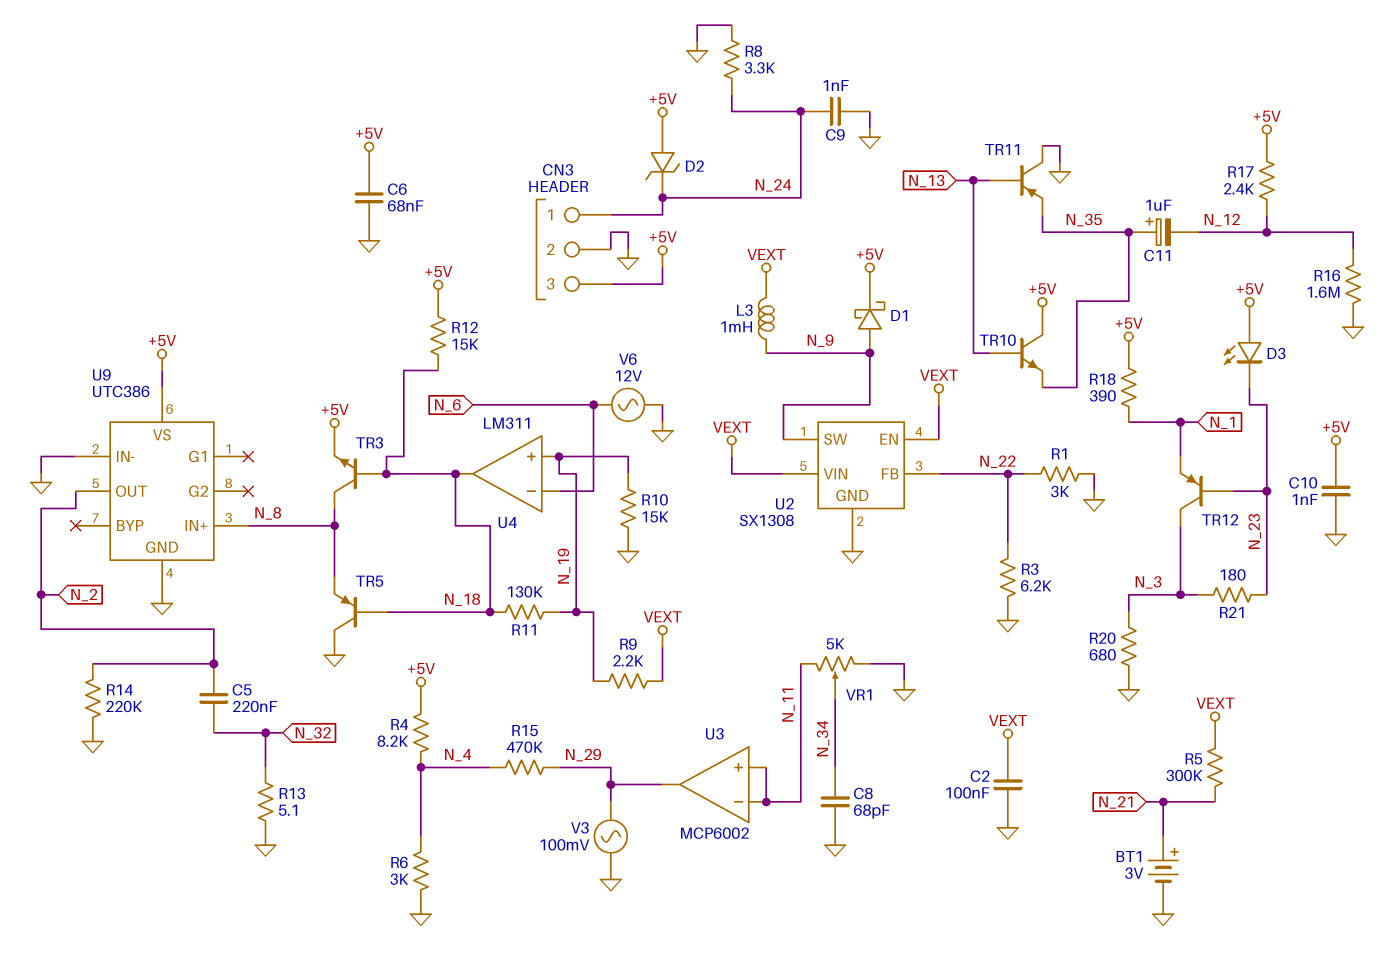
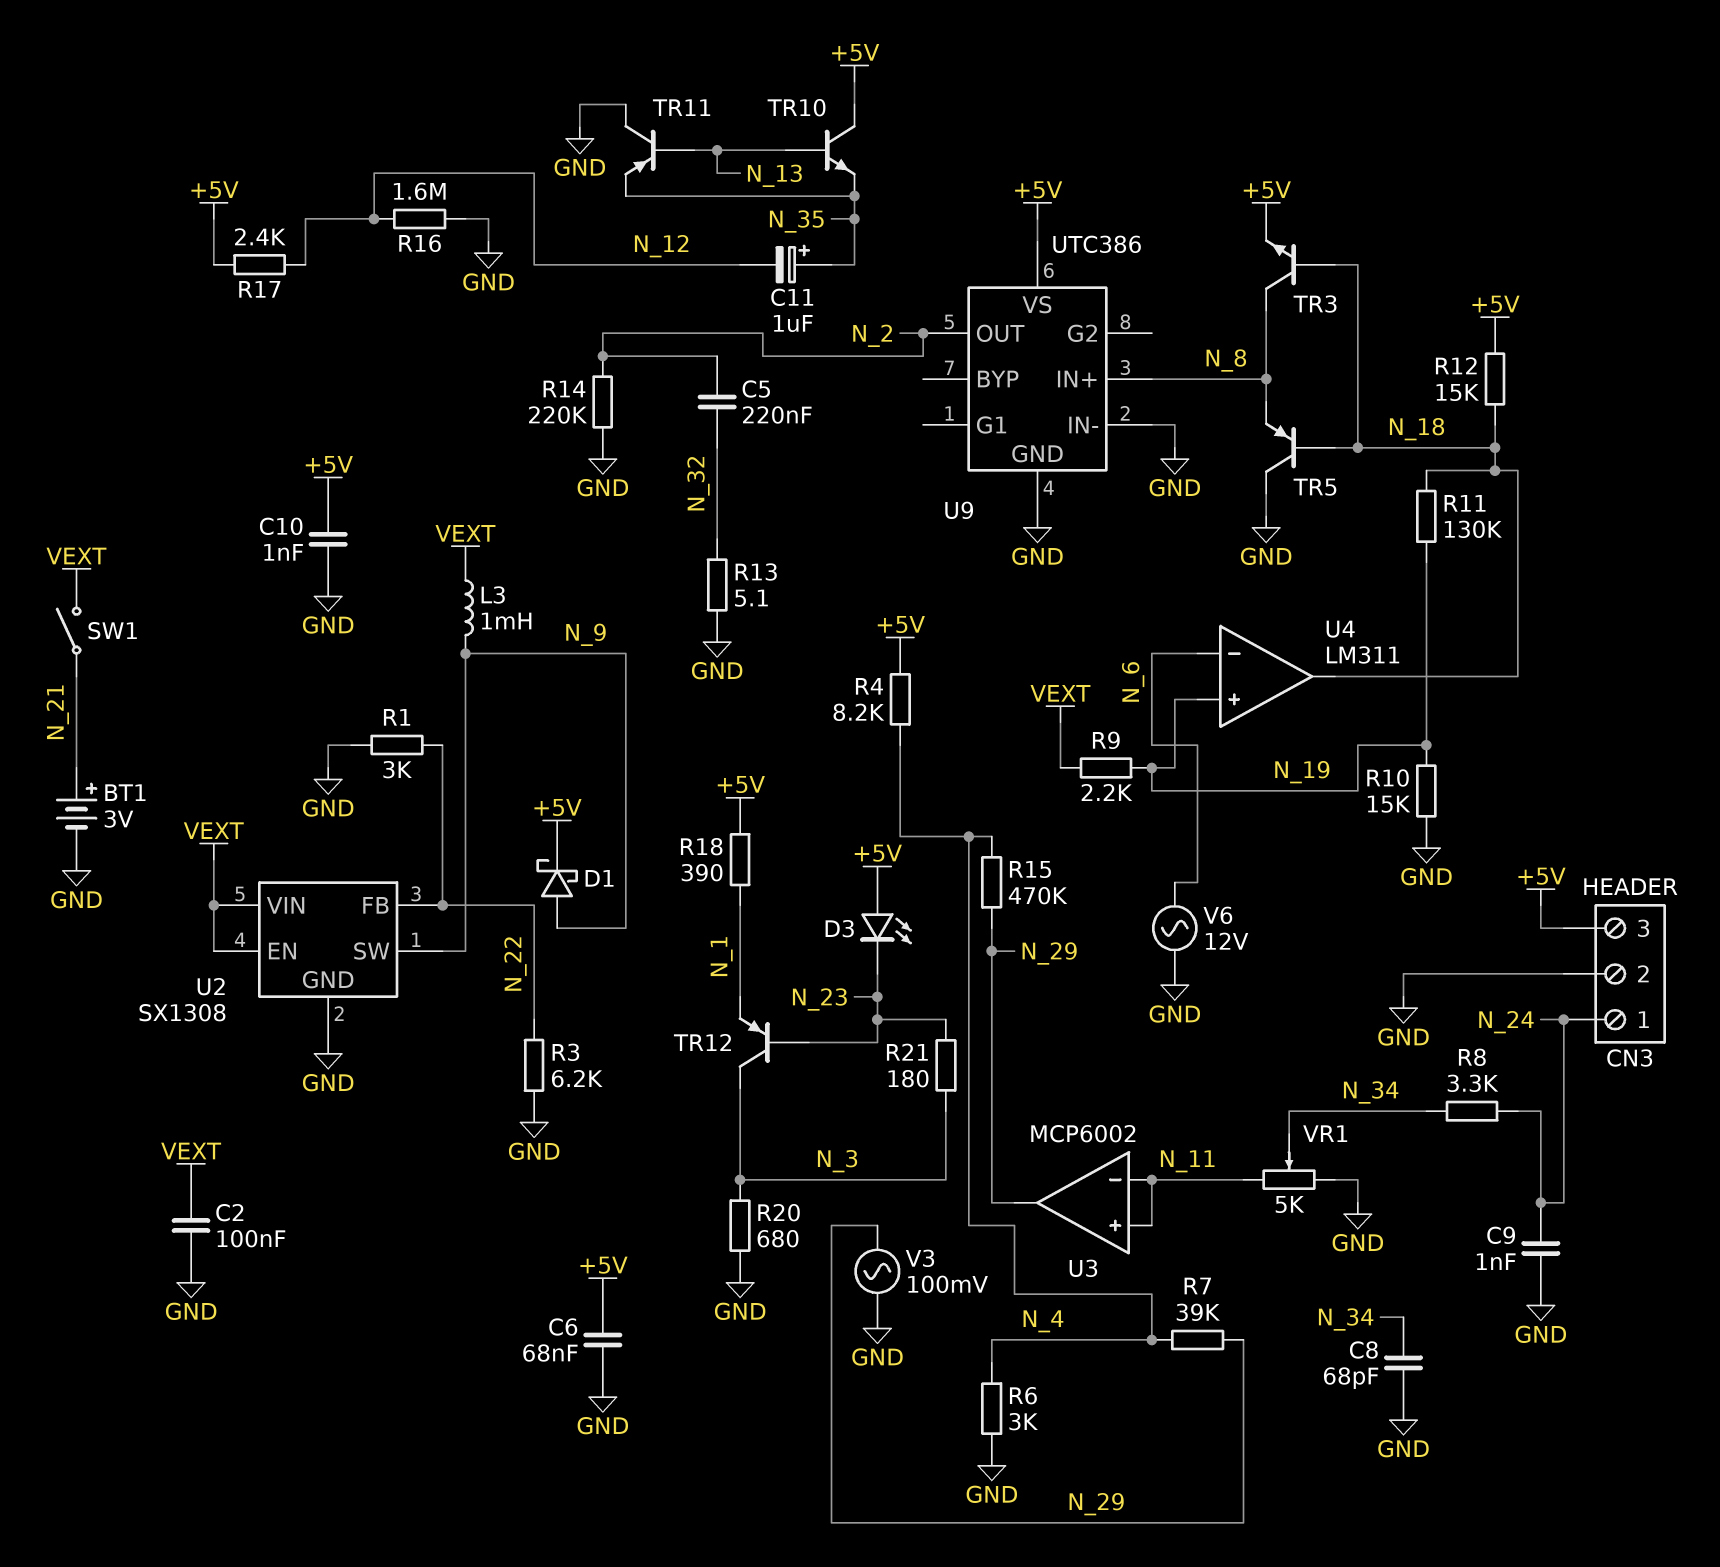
D2: zener (A +5V, K N_24) -> none
R5: 300k (N_21, VEXT) -> none
R7: none -> 39k (N_4, N_29)
R8: 3.3k (GND, N_24) -> 3.3k (N_24, N_34)
SW1: none -> switch (N_21, VEXT)

